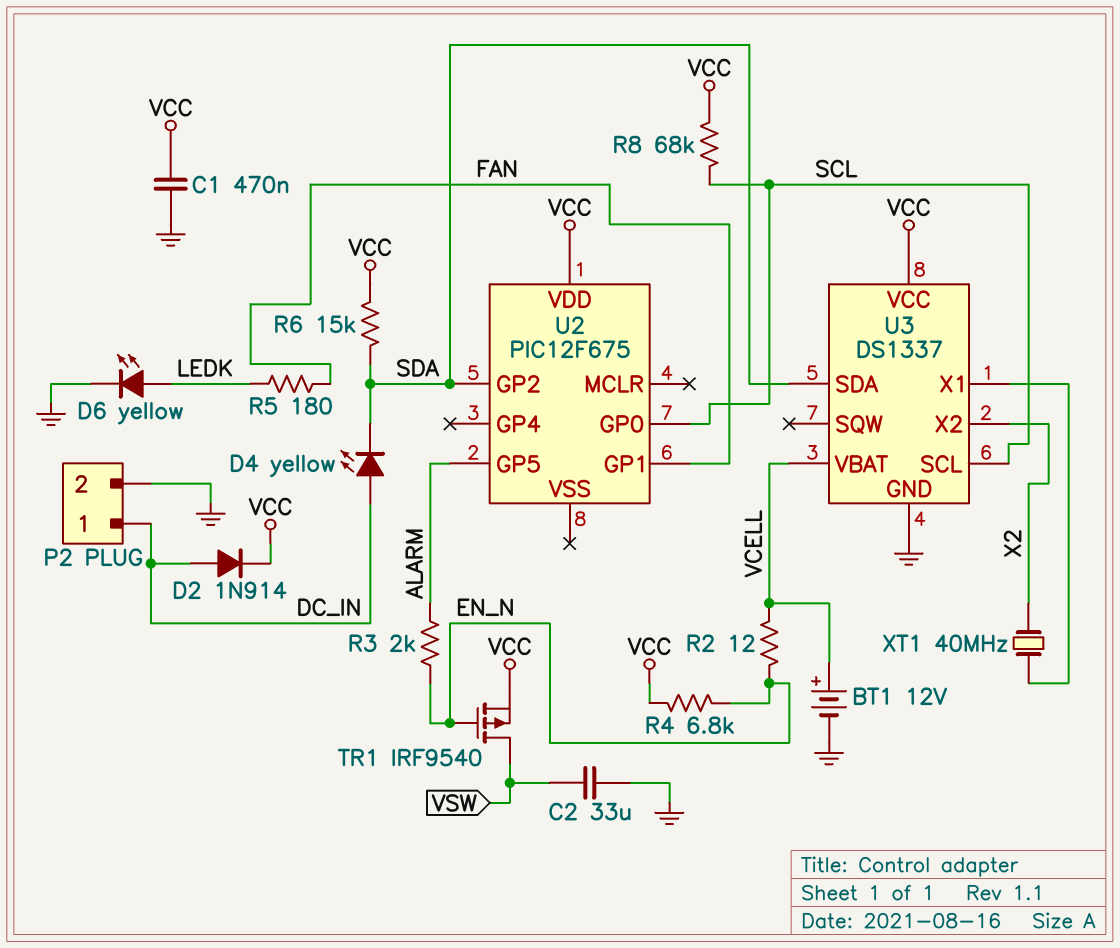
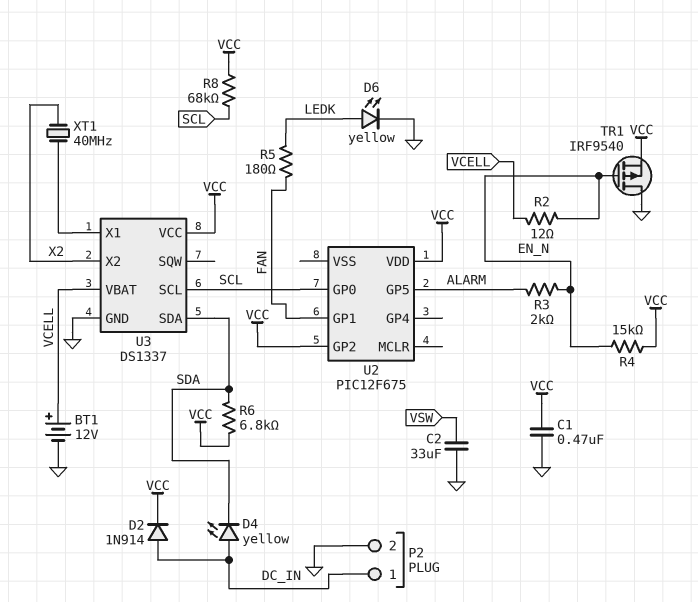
R4: 6.8k (EN_N, VCC) -> 15k (EN_N, VCC)
R6: 15k (SDA, VCC) -> 6.8k (SDA, VCC)
TR1: PMOS IRF9540 (G EN_N, D VSW, S VCC) -> PMOS IRF9540 (G EN_N, D GND, S VCC)
U2 pin GP2: SDA -> VCC

